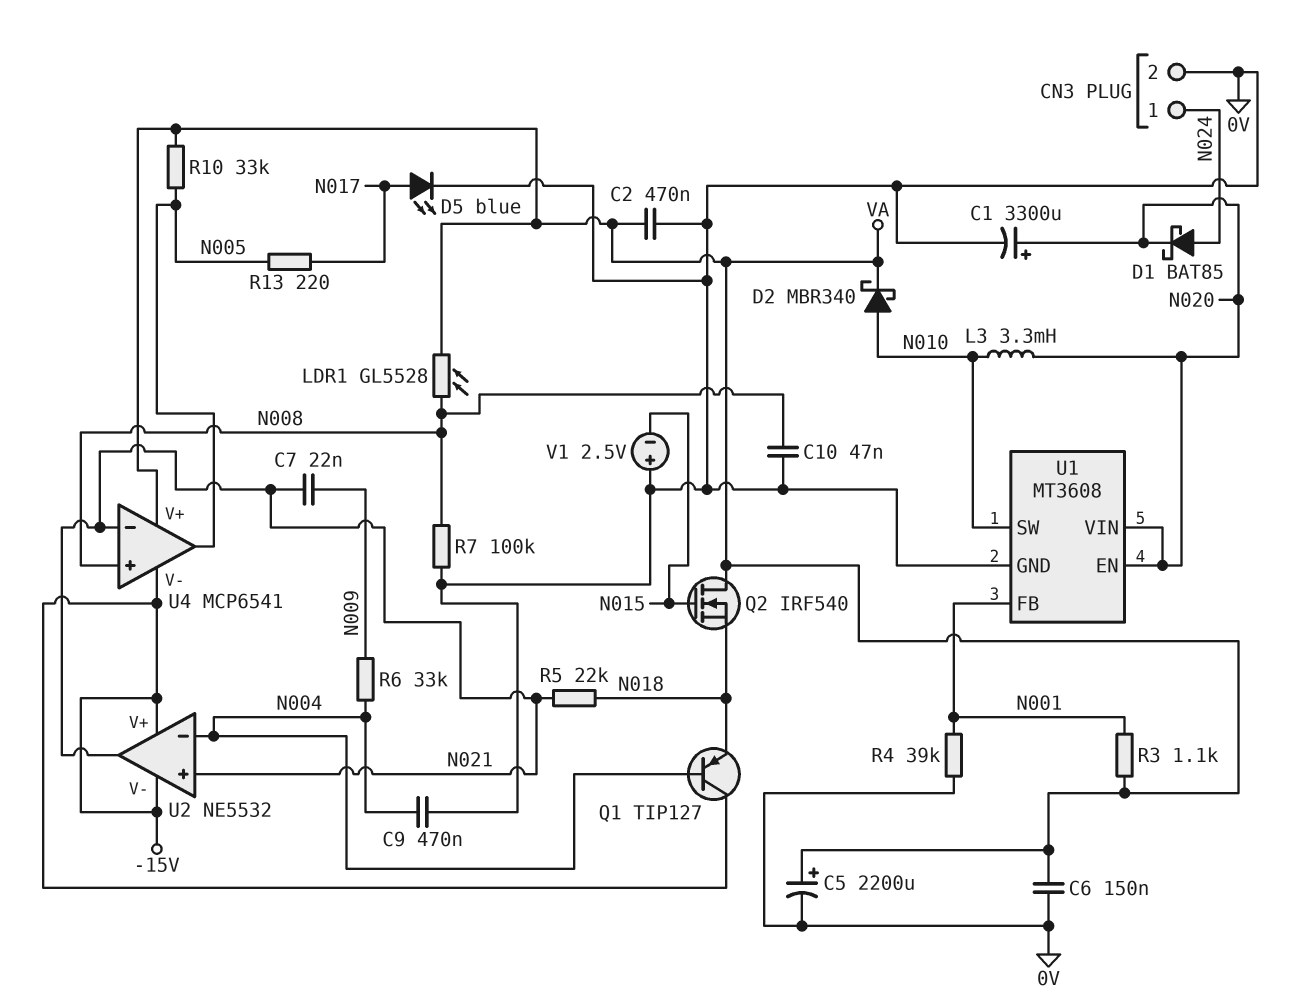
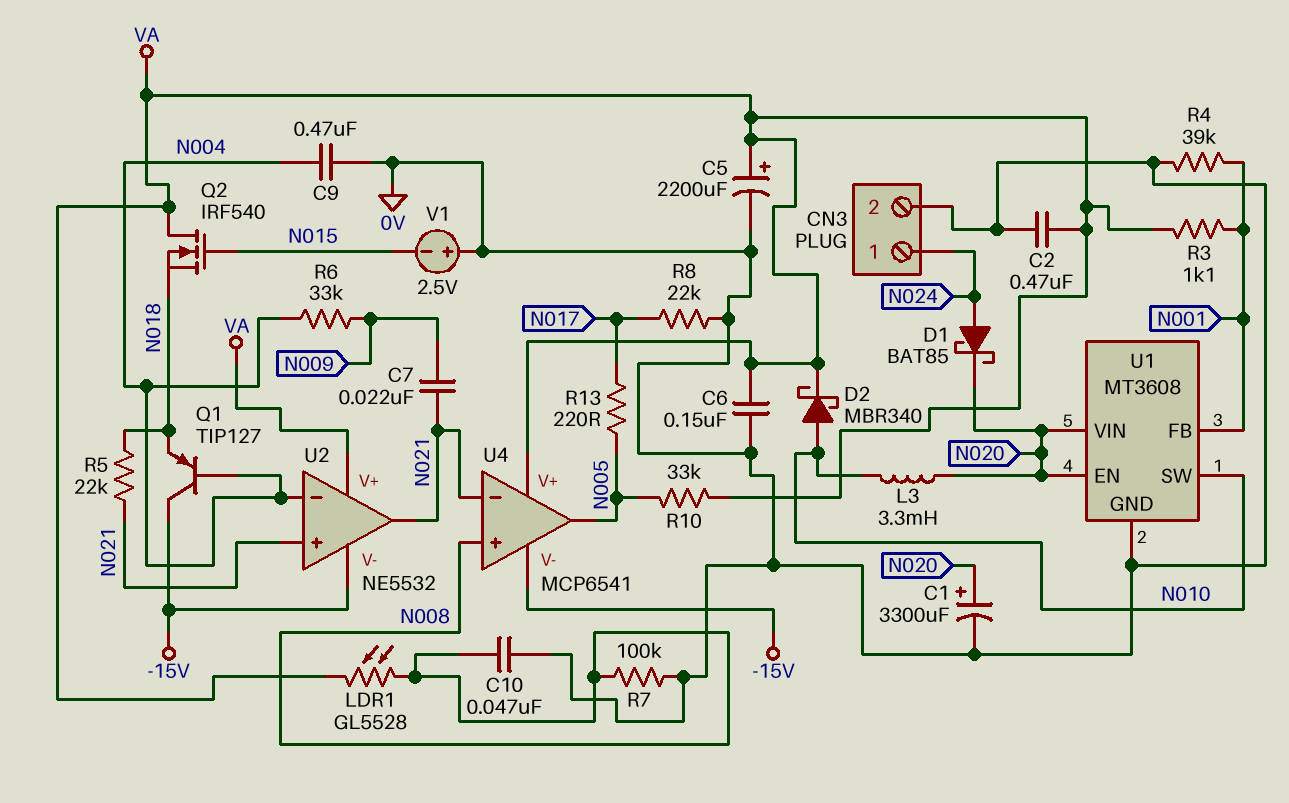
D5: LED blue (A N017, K 0V) -> none
R8: none -> 22k (0V, N017)
U2 pin V+: -15V -> VA

